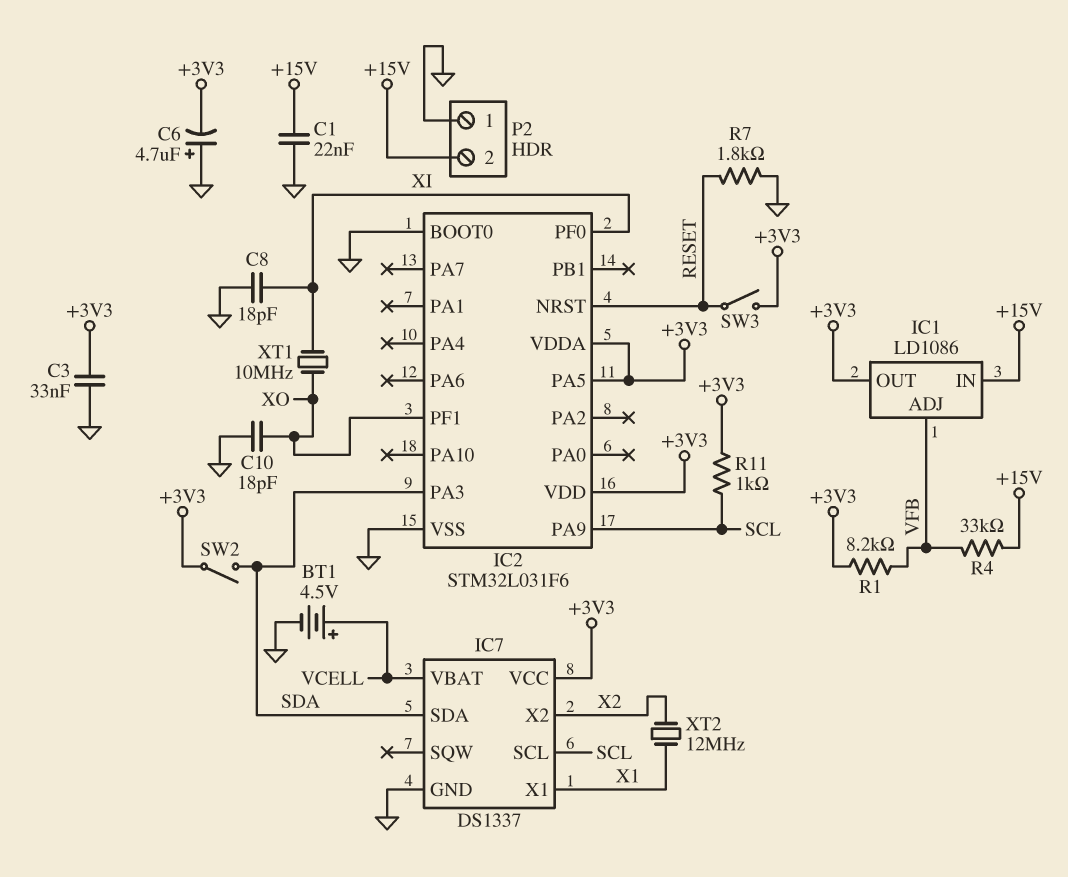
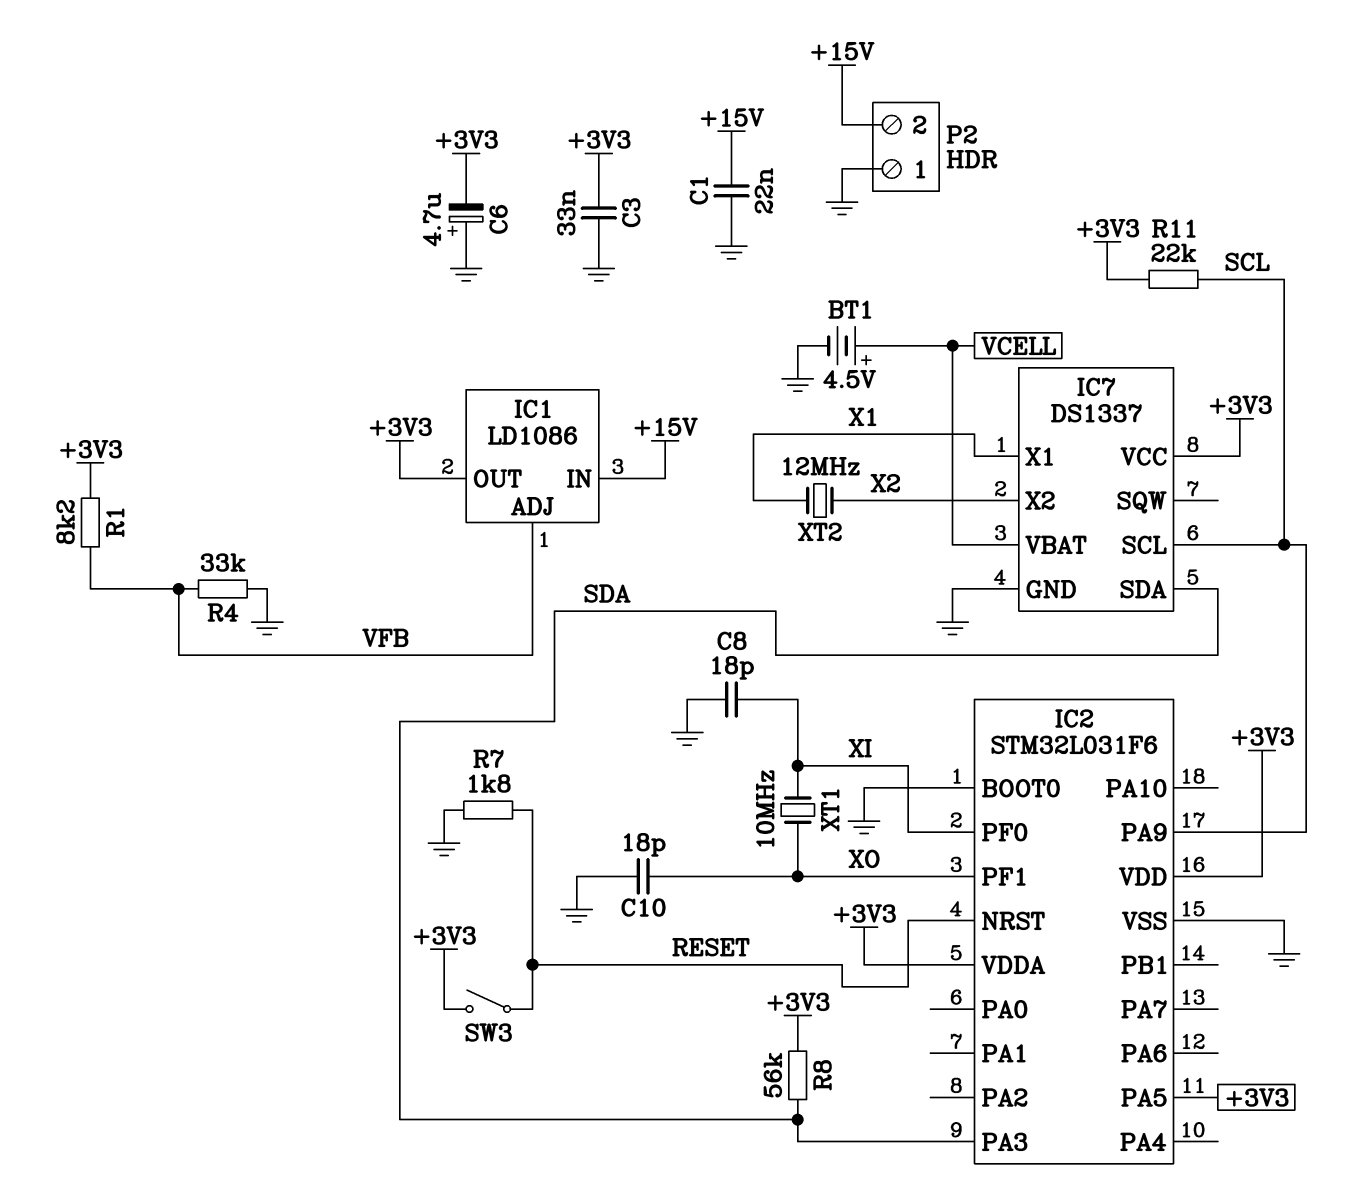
R4: 33k (+15V, VFB) -> 33k (GND, VFB)
R8: none -> 56k (+3V3, SDA)
R11: 1k (+3V3, SCL) -> 22k (+3V3, SCL)
SW2: switch (+3V3, SDA) -> none

